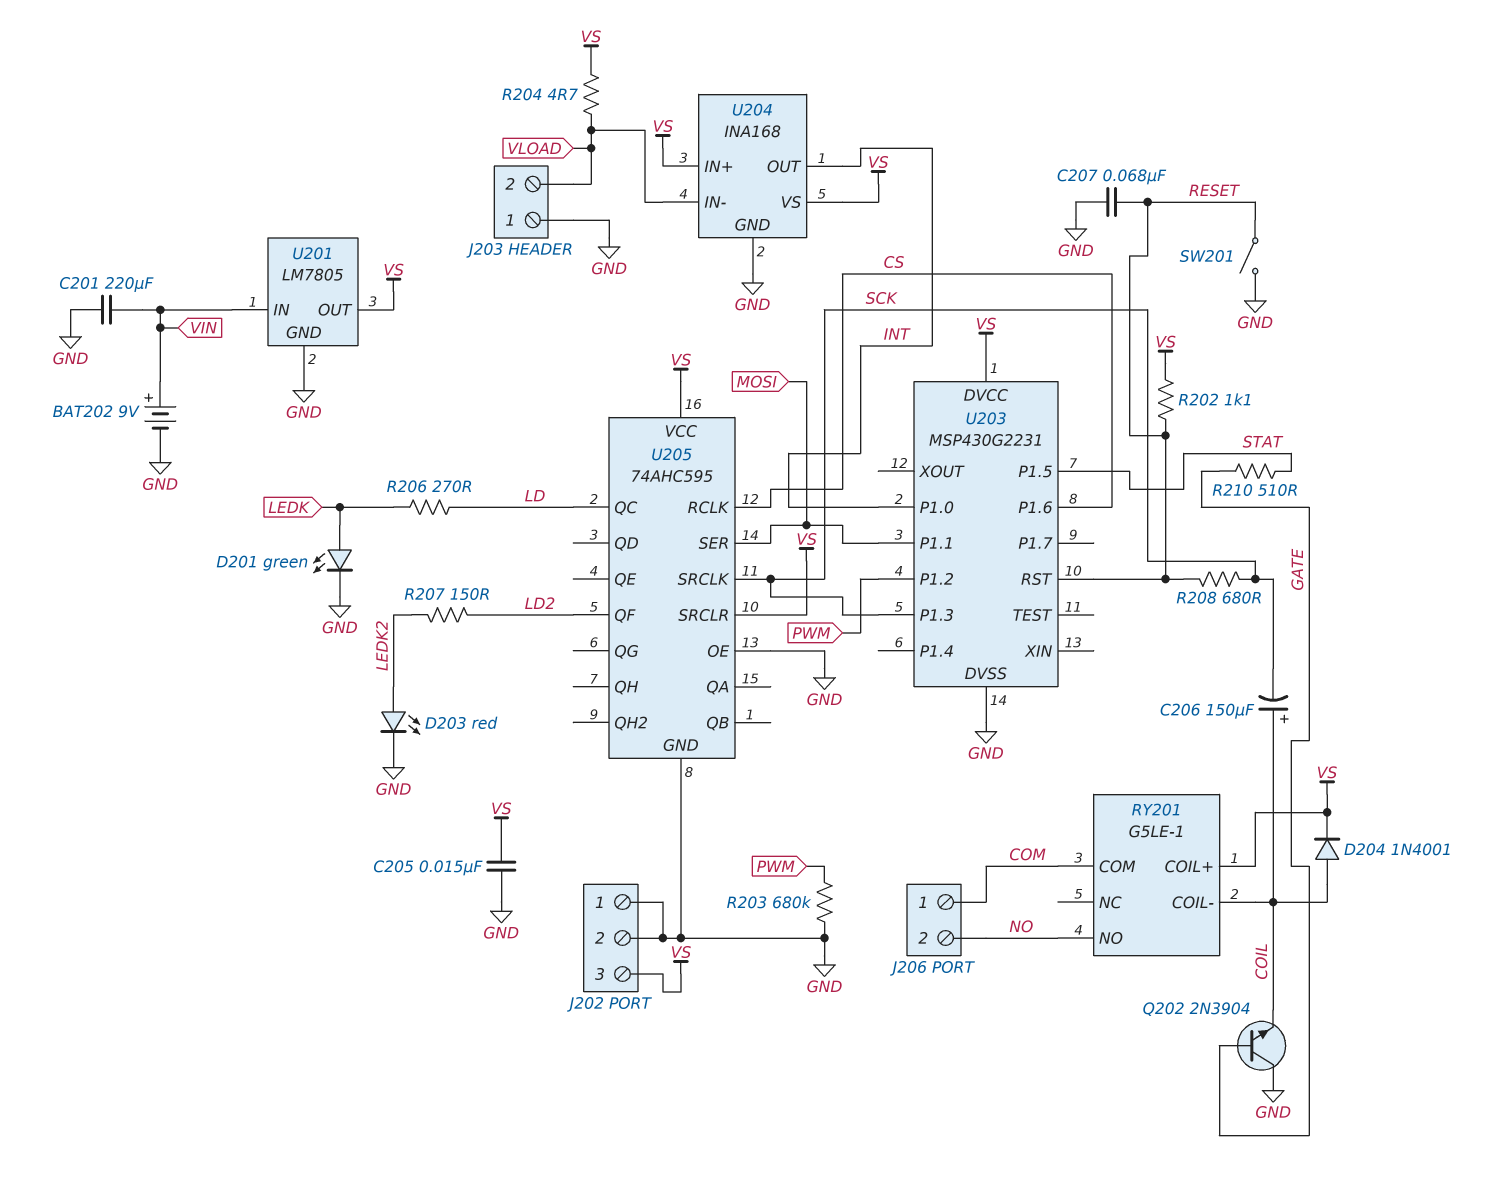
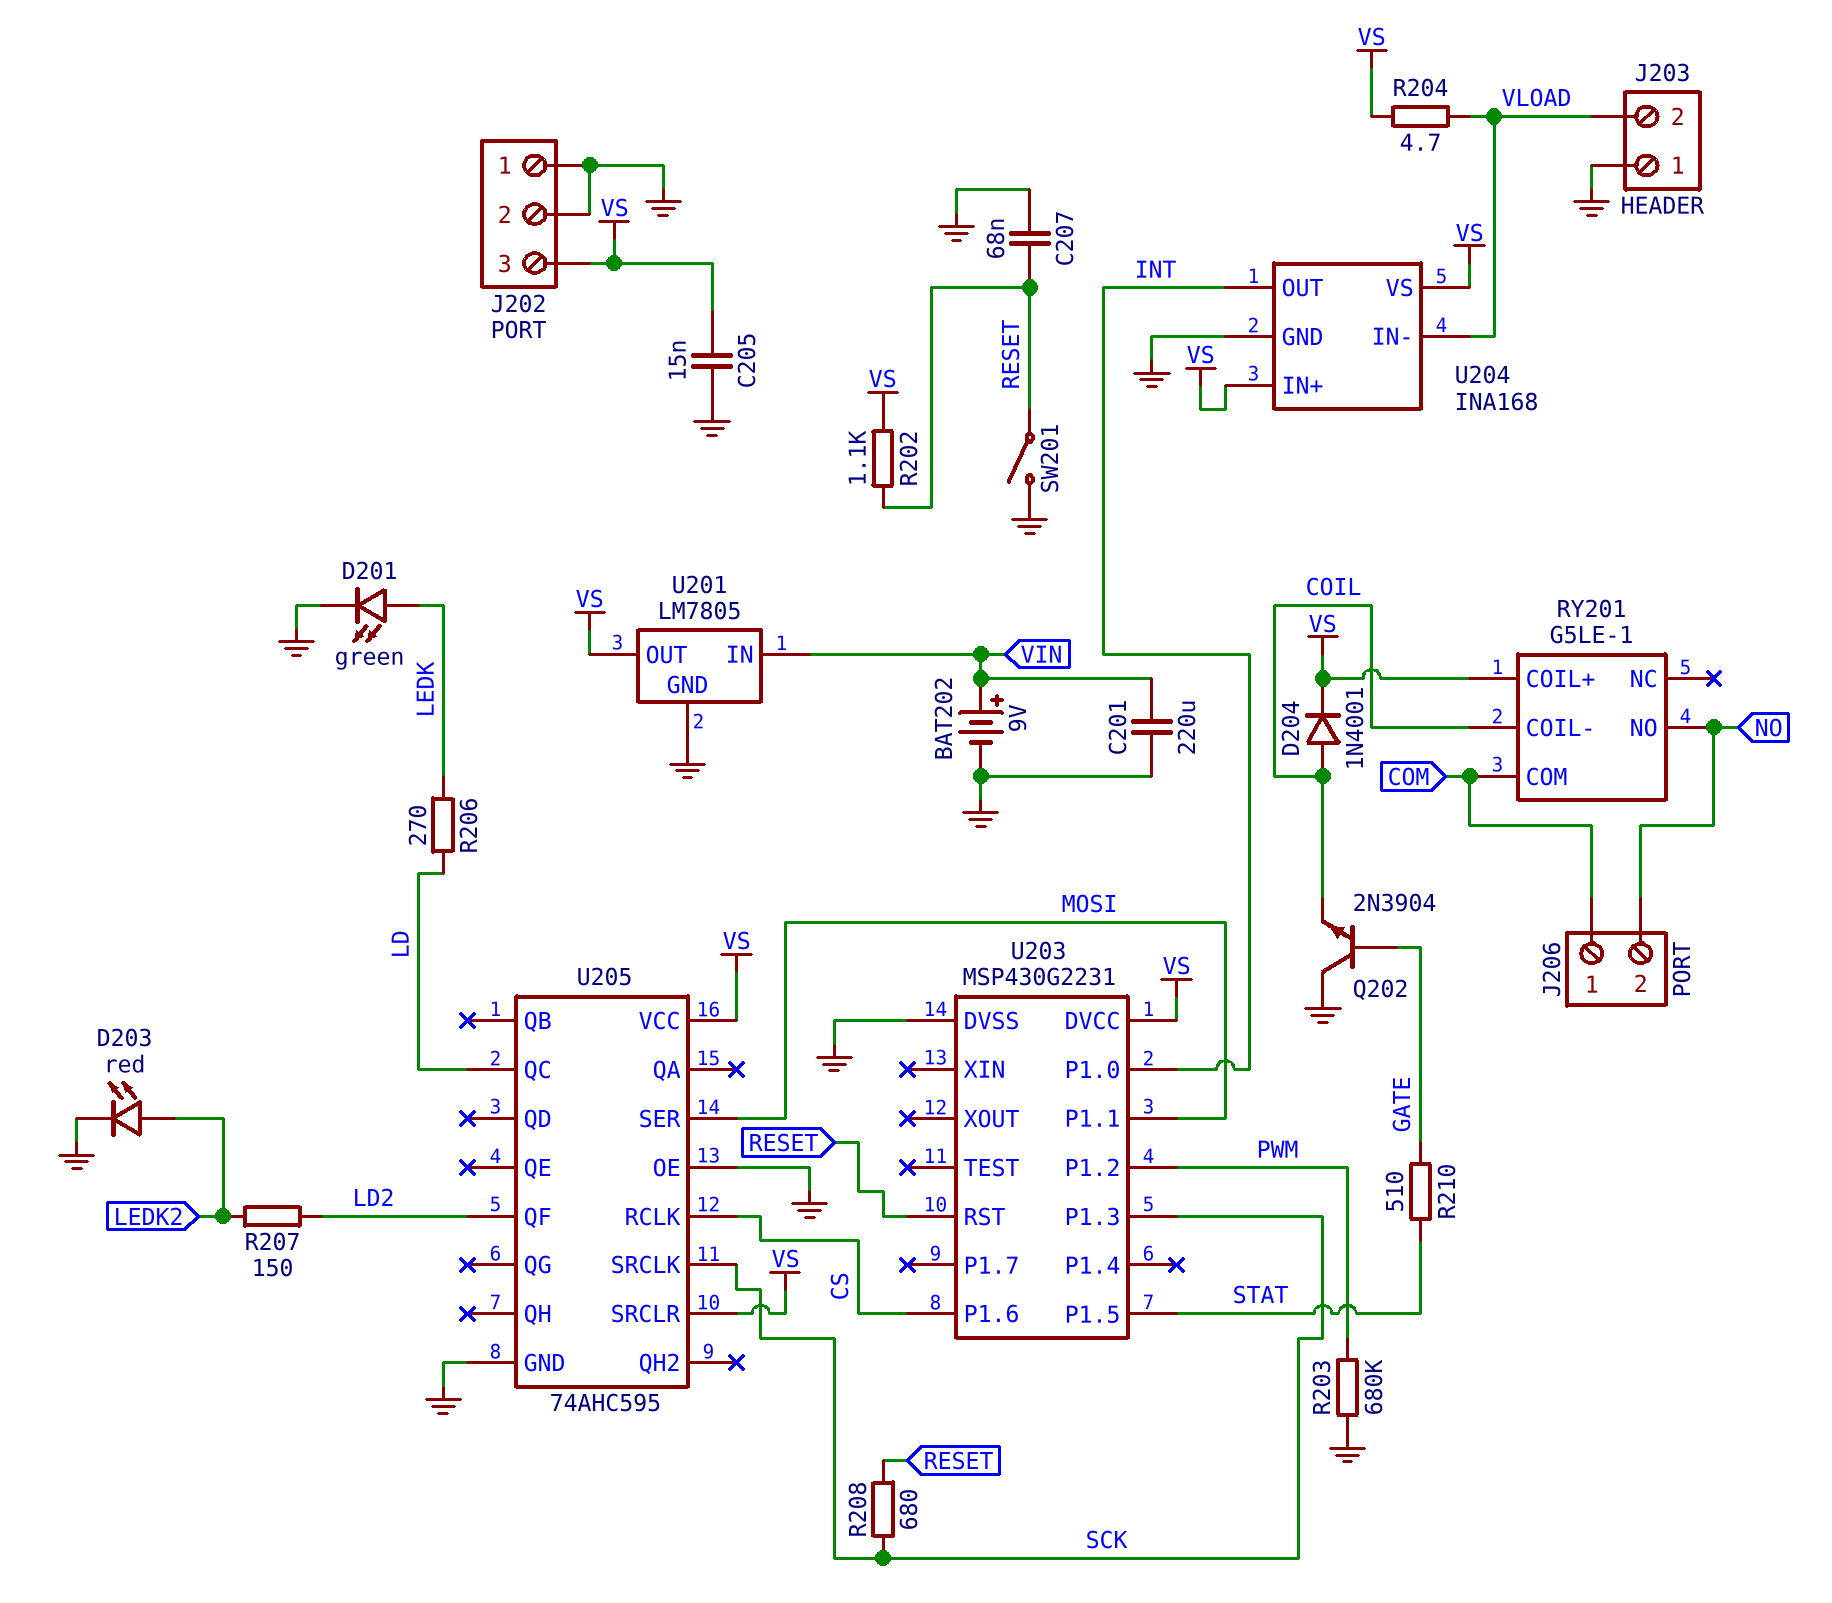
C206: 150uF (plus COIL, minus SCK) -> none

